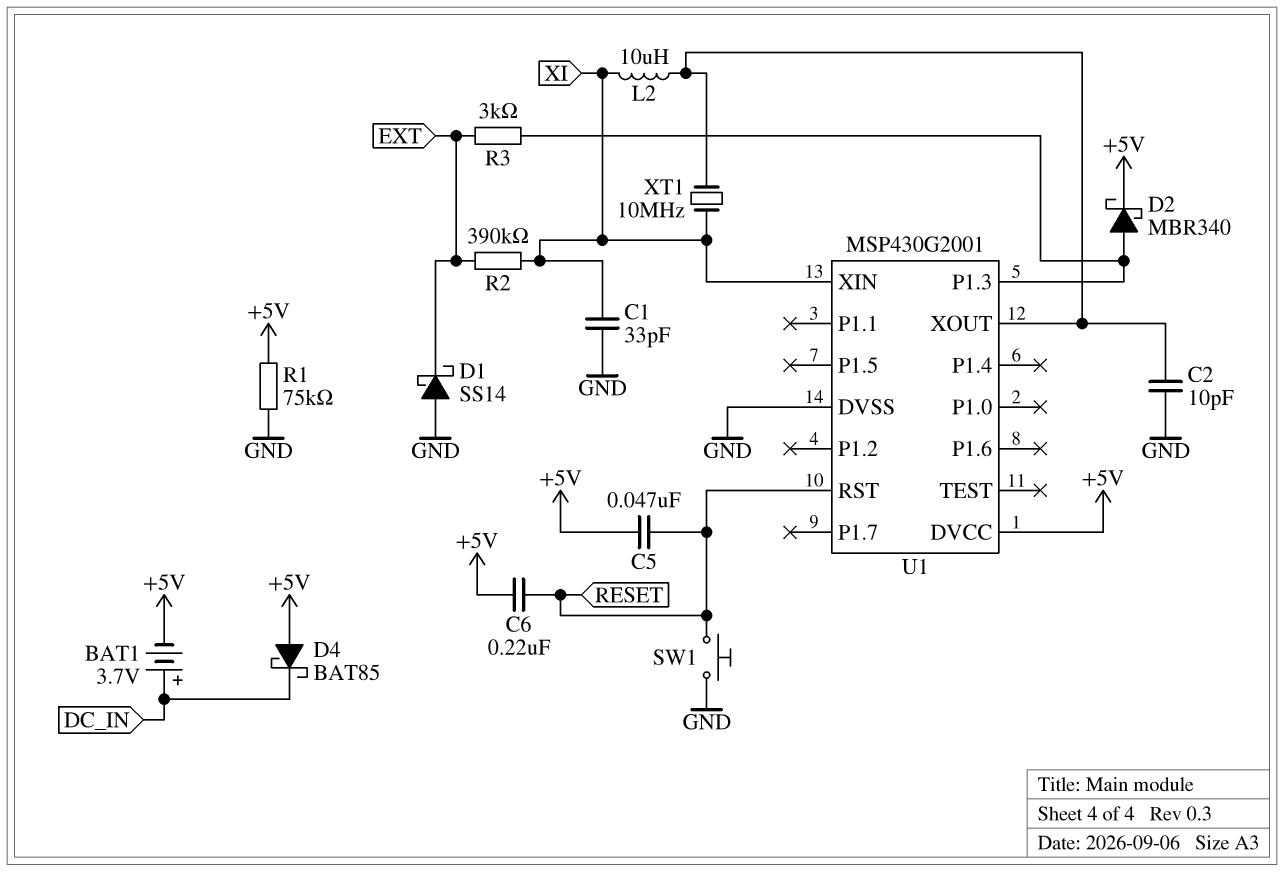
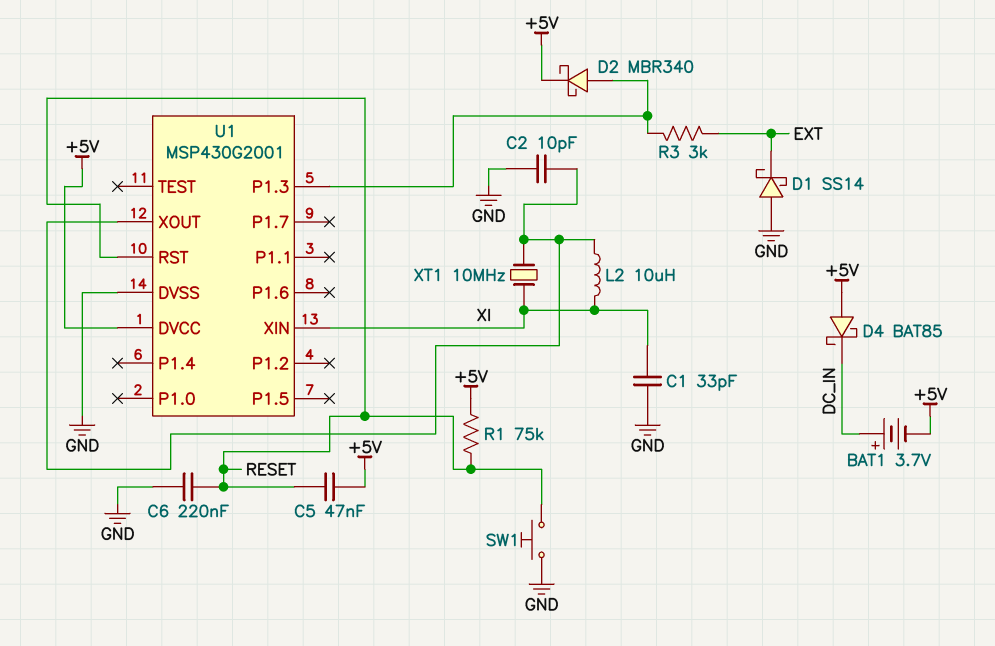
C6: 220nF (+5V, RESET) -> 220nF (GND, RESET)
R1: 75k (+5V, GND) -> 75k (+5V, RESET)
R2: 390k (EXT, XI) -> none

